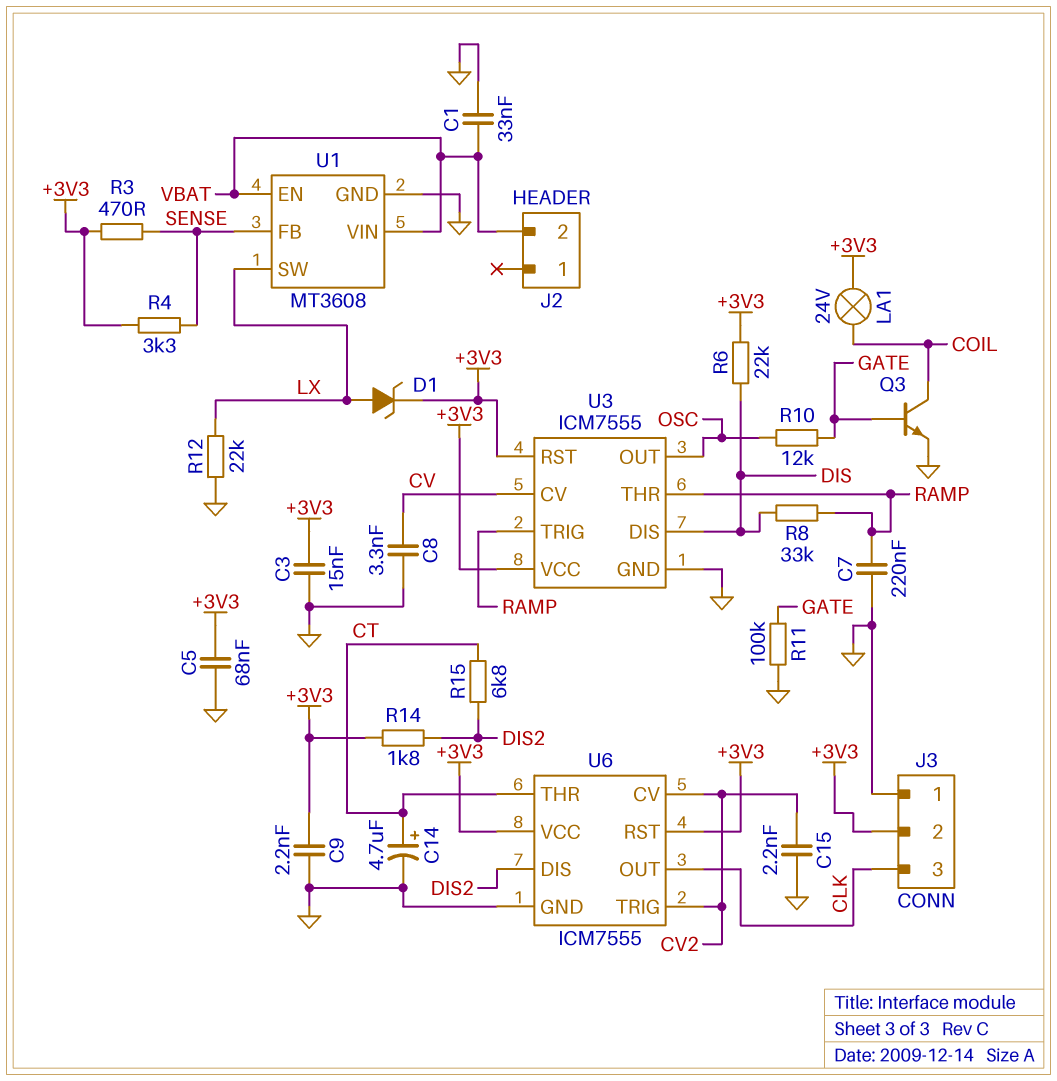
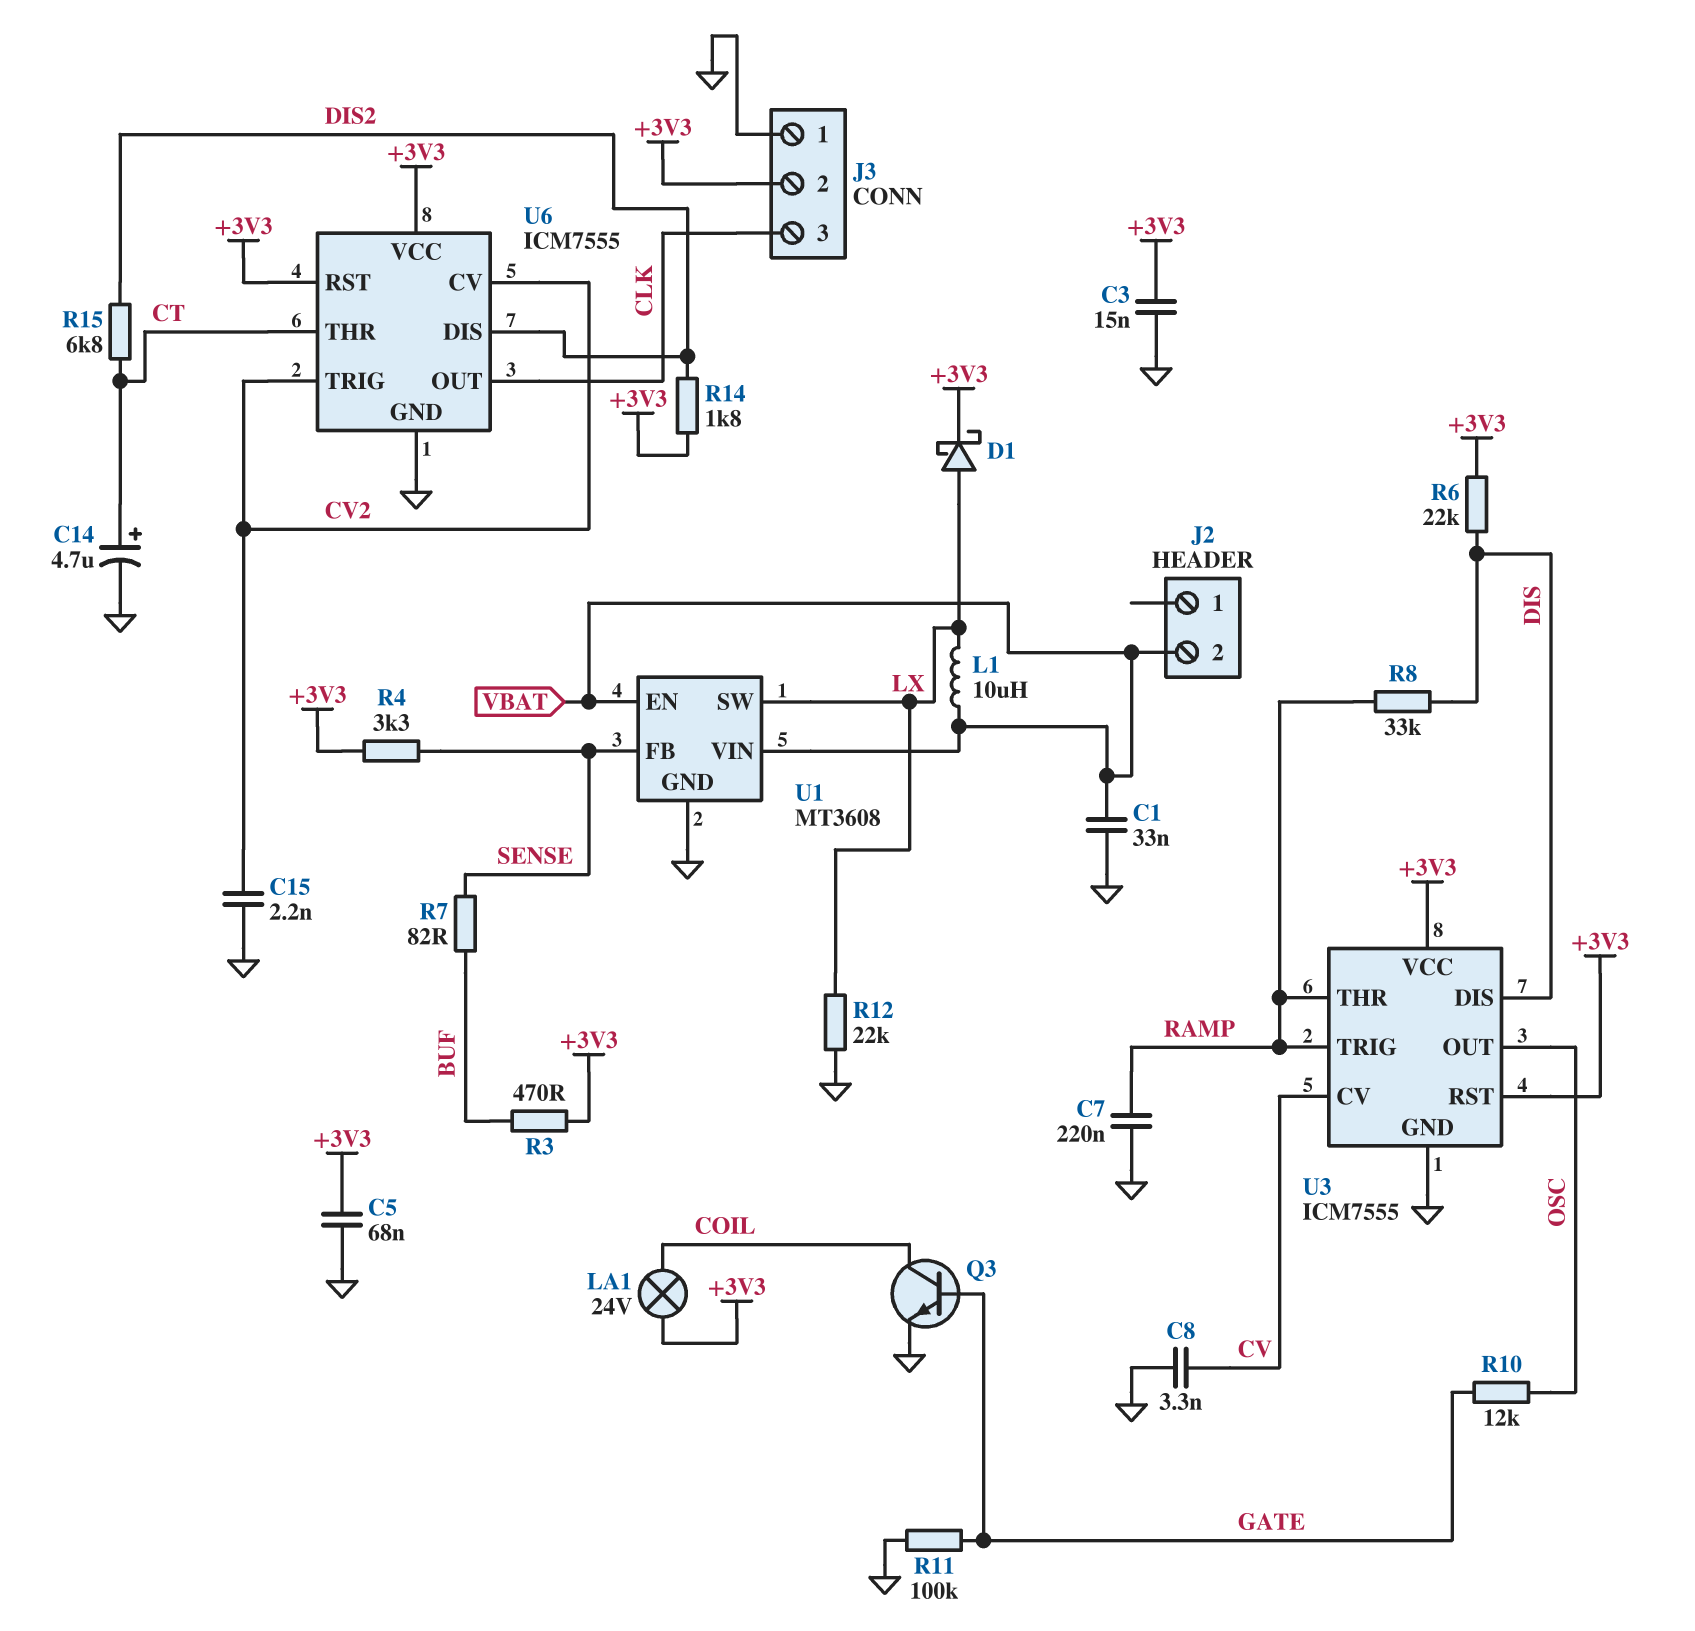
C9: 2.2nF (+3V3, GND) -> none
D1: zener (A LX, K +3V3) -> schottky (A LX, K +3V3)
L1: none -> 10uH (LX, VBAT)
R3: 470 (+3V3, SENSE) -> 470 (+3V3, BUF)
R7: none -> 82 (BUF, SENSE)

